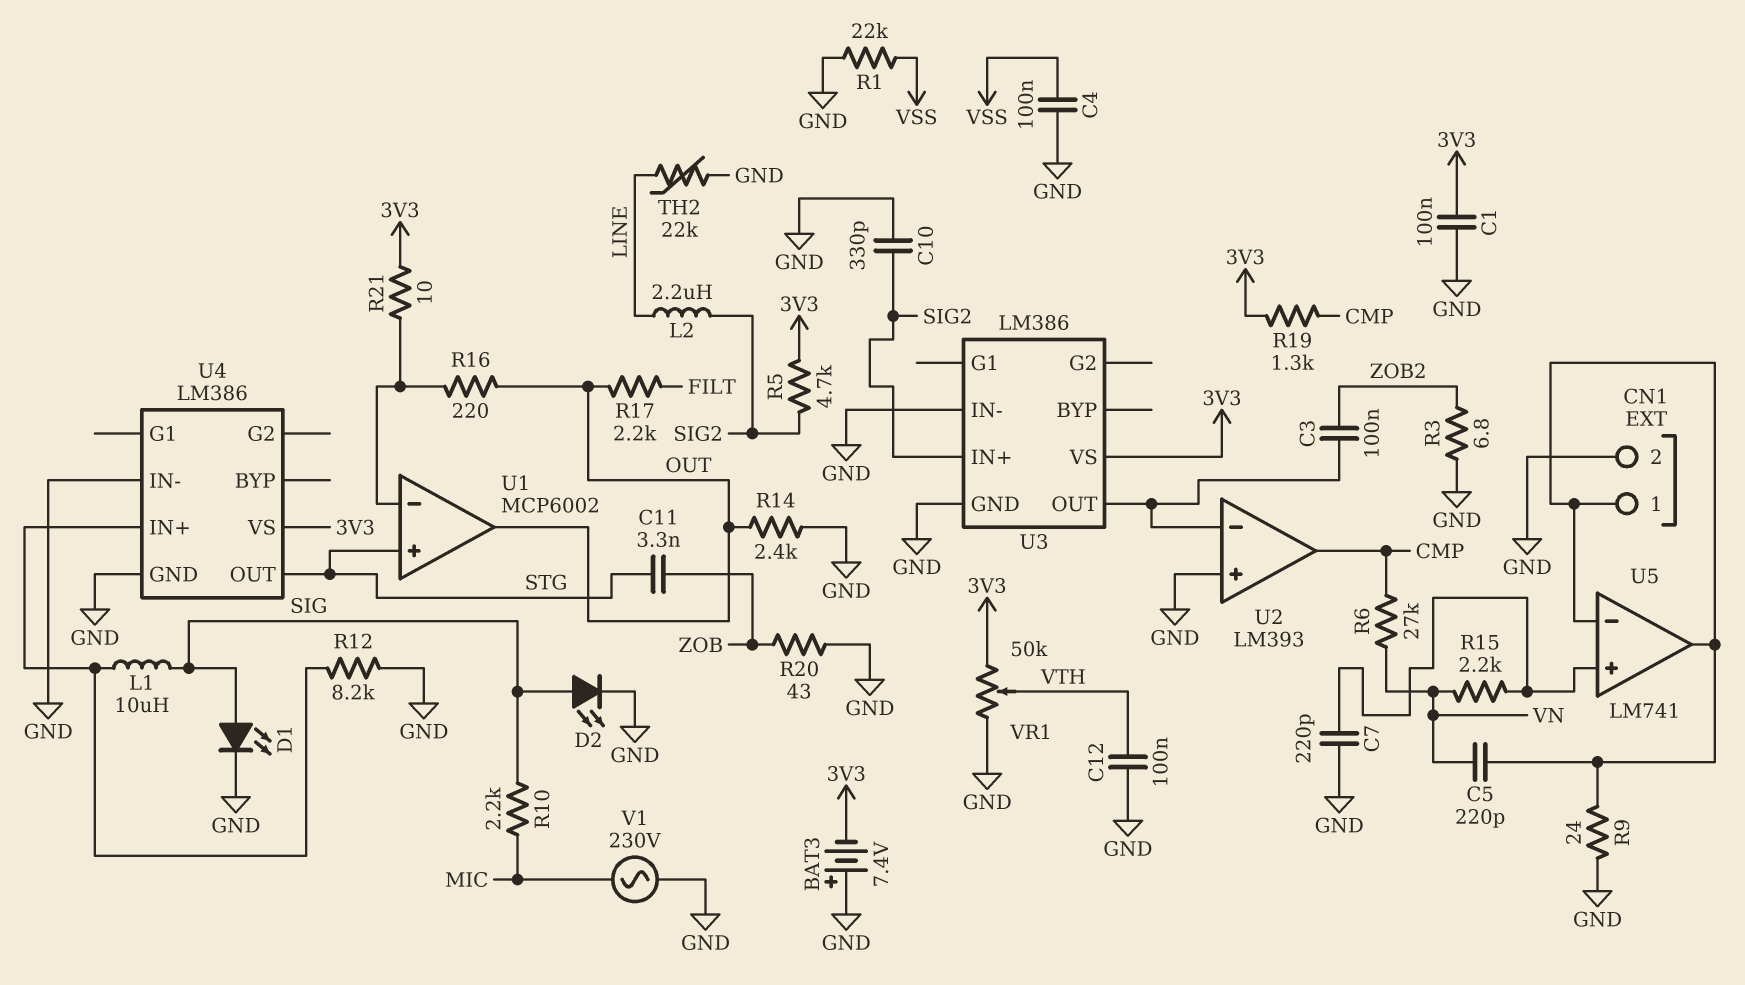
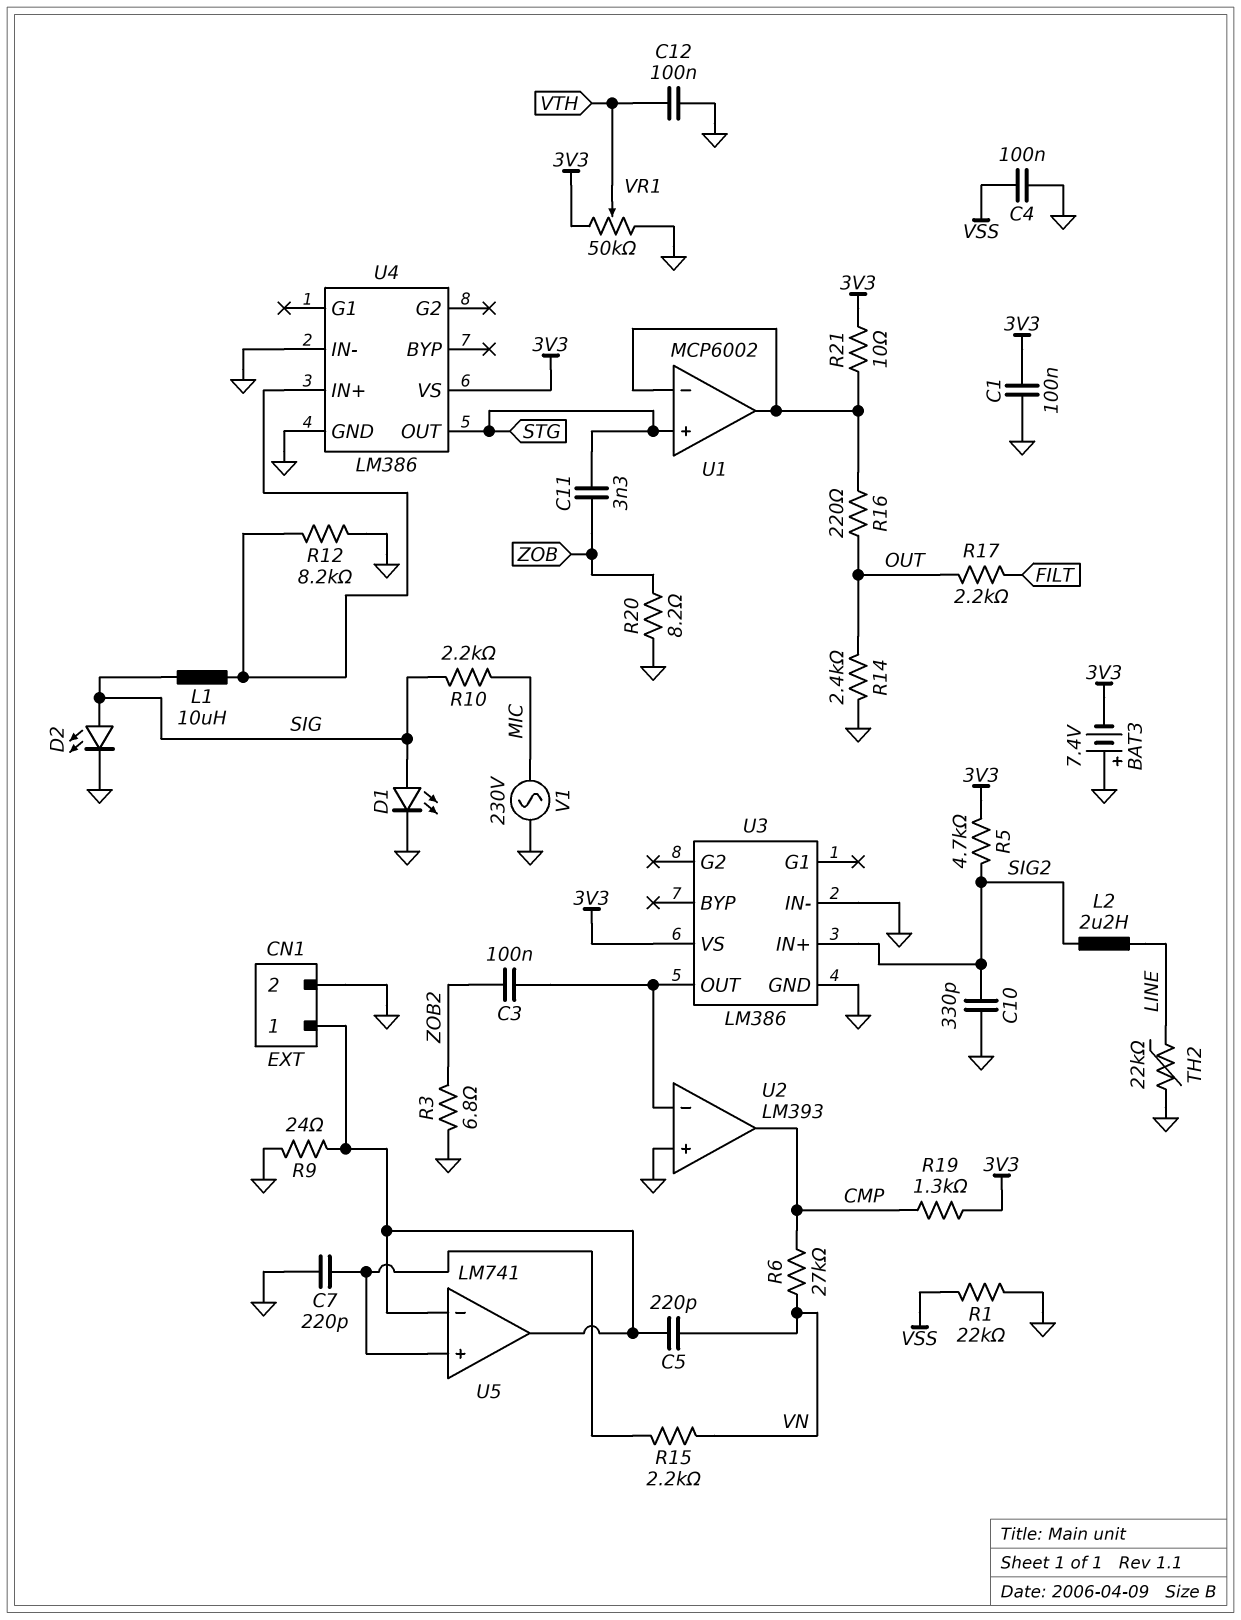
R20: 43 (GND, ZOB) -> 8.2 (GND, ZOB)
U1 pin out: OUT -> U1/in-

